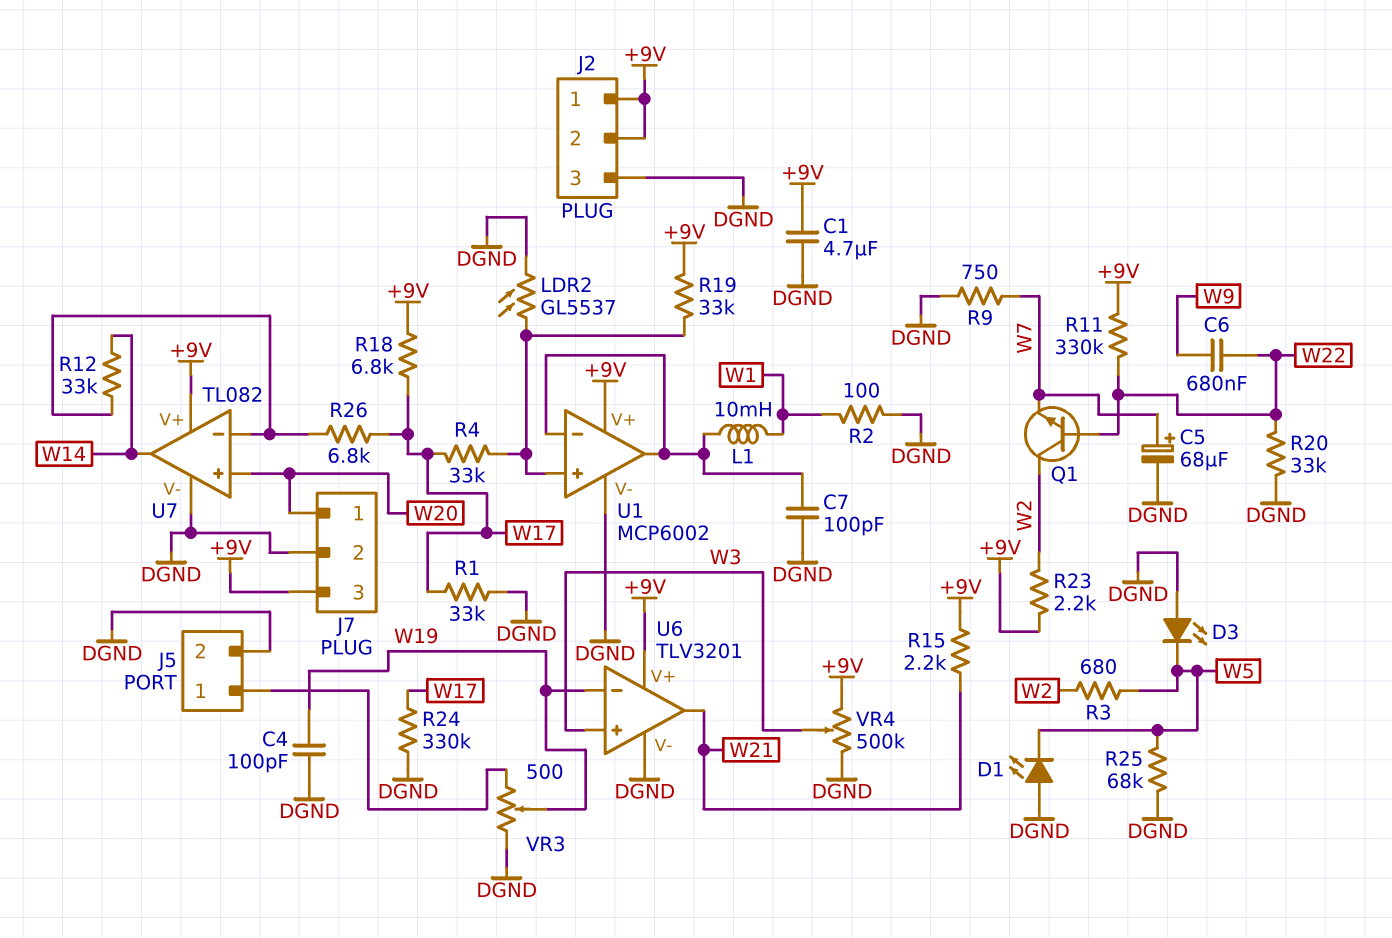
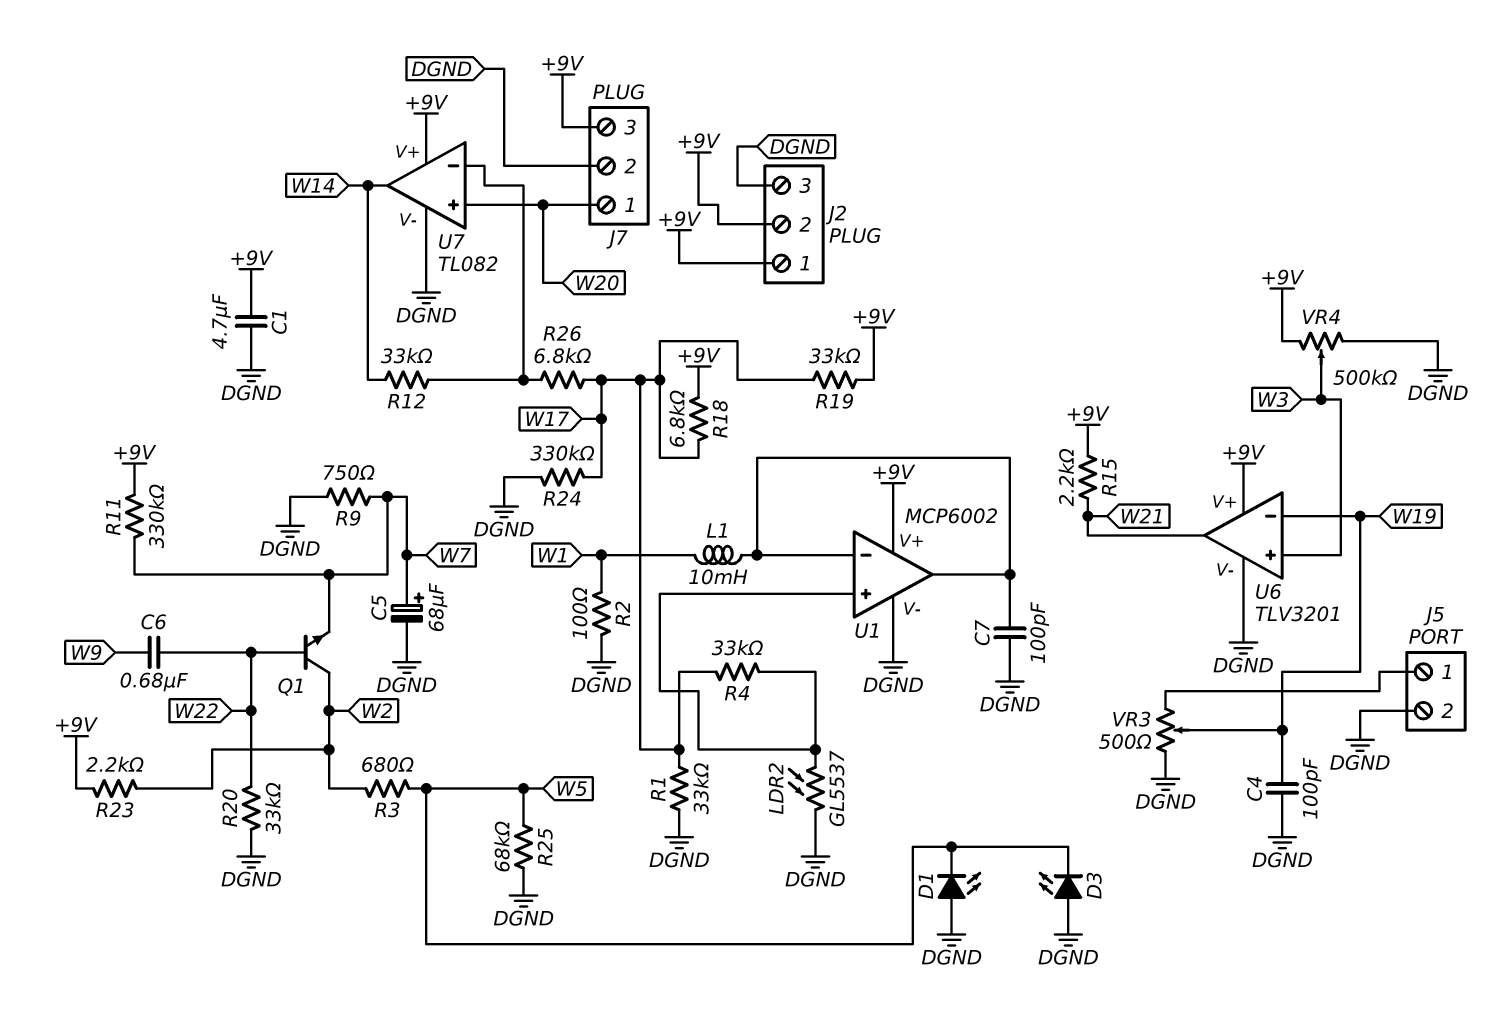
R11: 330k (+9V, W22) -> 330k (+9V, W7)
R19: 33k (+9V, U1/in+) -> 33k (+9V, W17)

